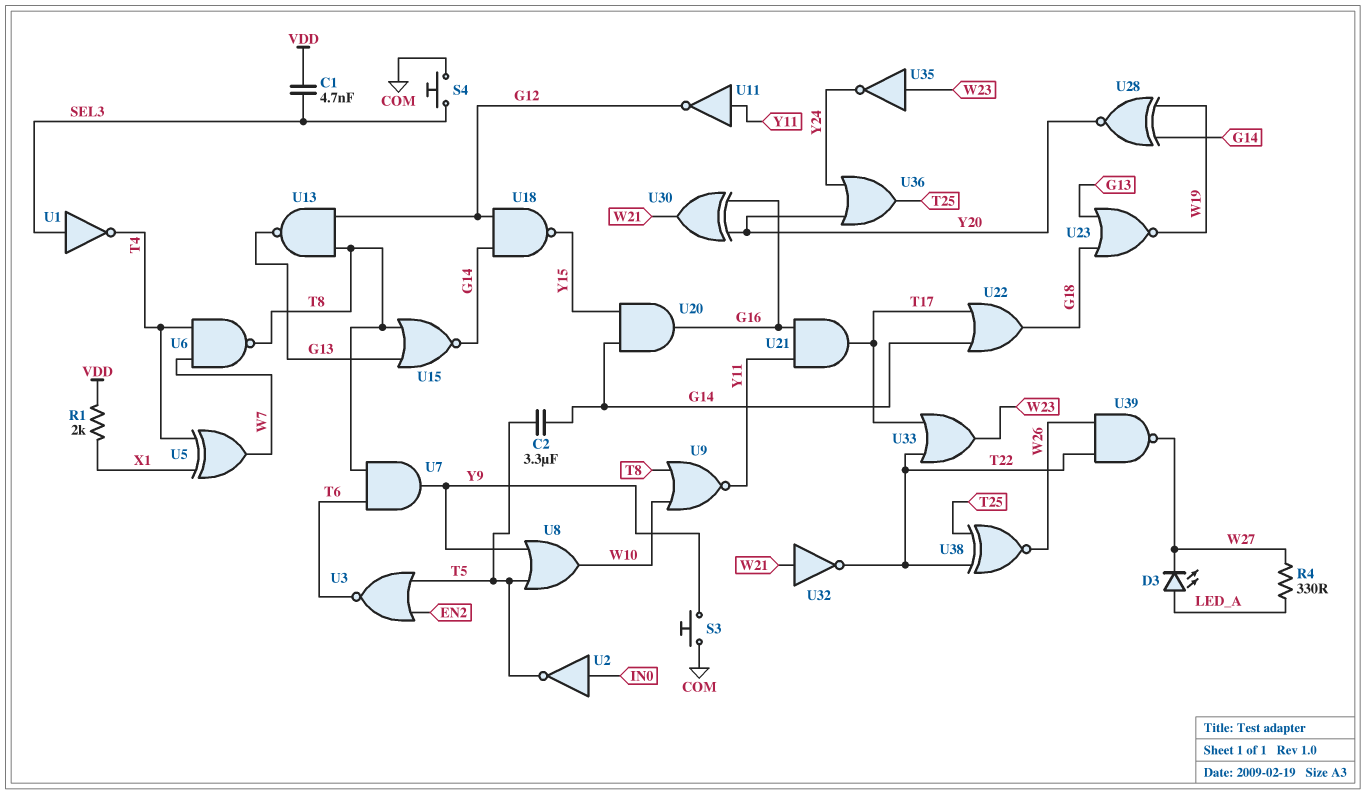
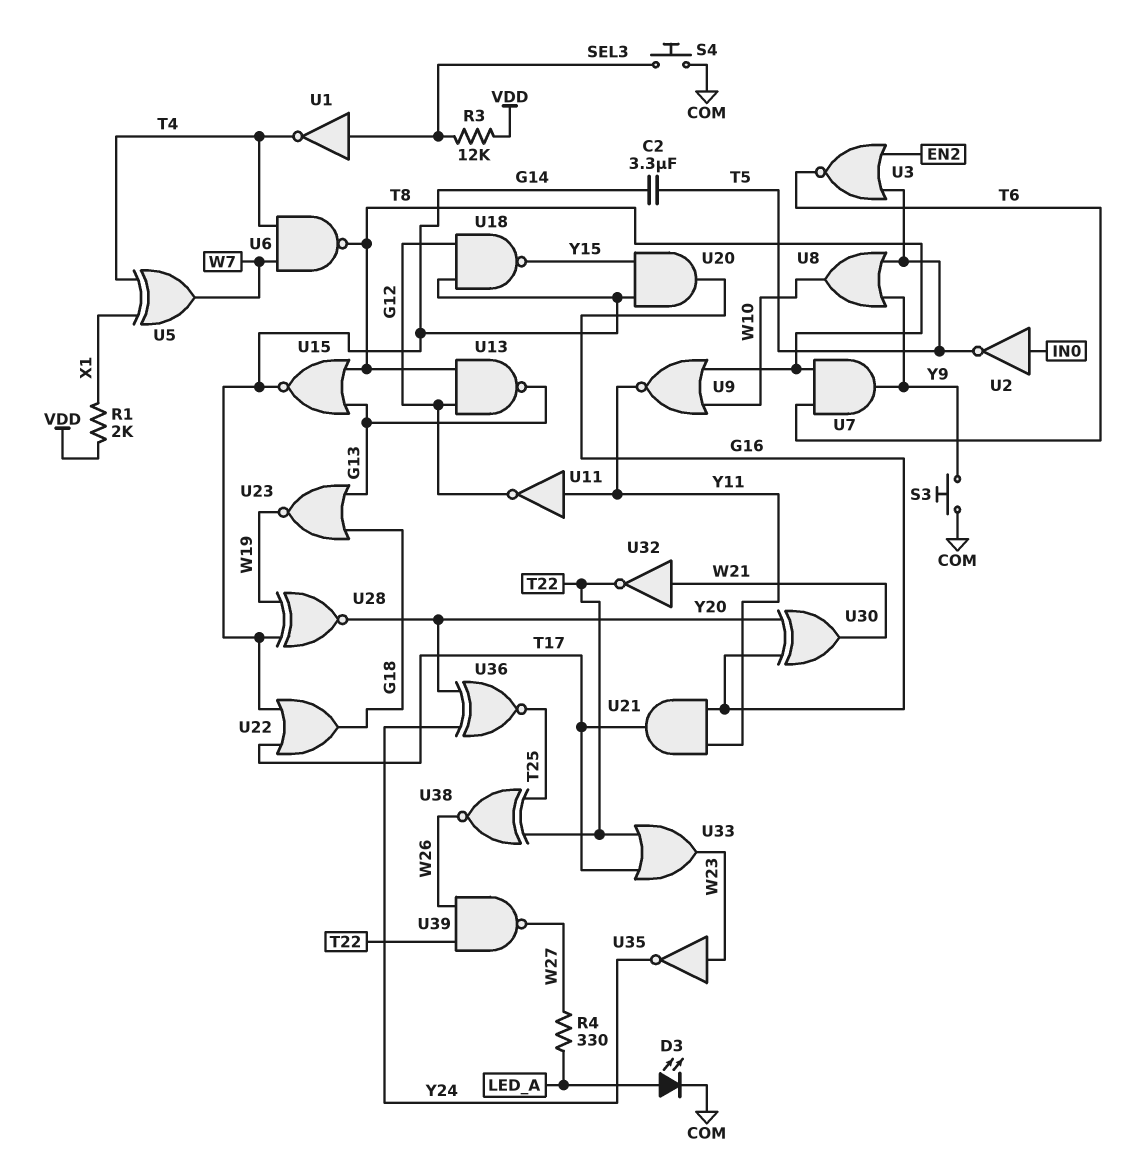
C1: 4.7nF (SEL3, VDD) -> none
D3: LED (A LED_A, K W27) -> LED (A LED_A, K COM)
R3: none -> 12k (SEL3, VDD)
U36: OR (in Y20, in Y24, out T25) -> XNOR (in Y20, in Y24, out T25)

